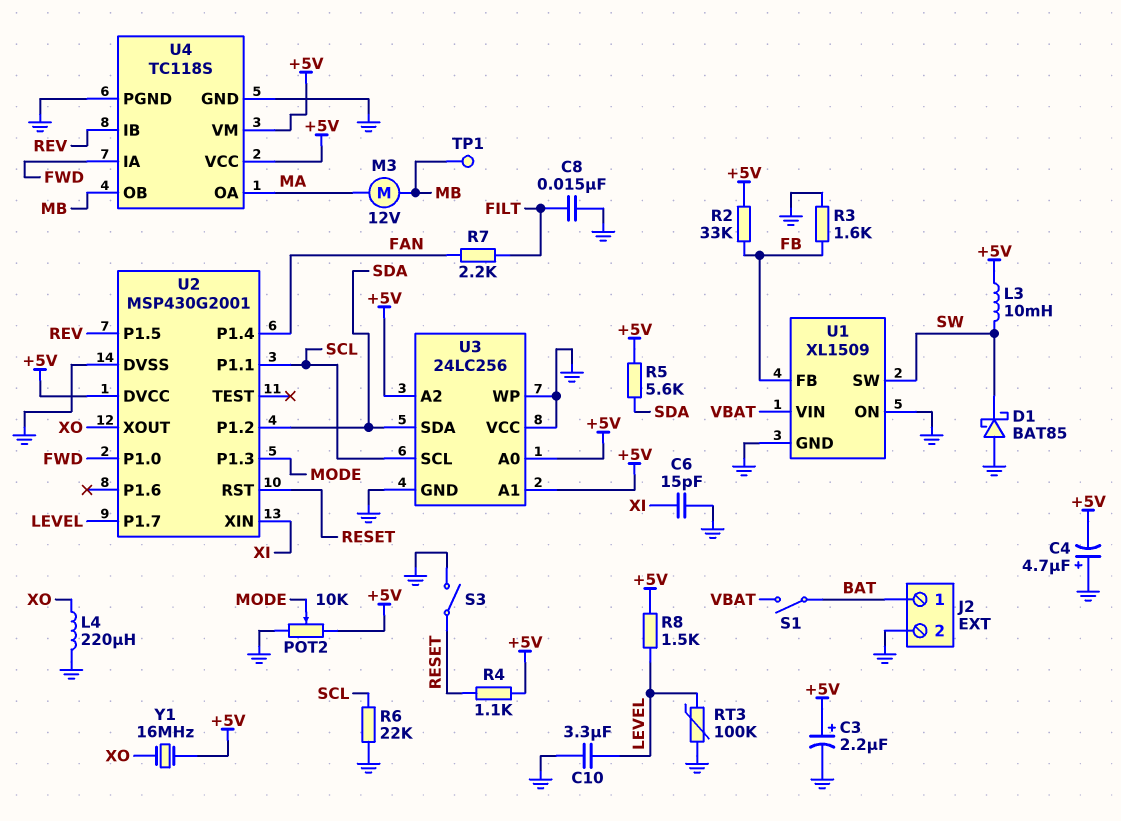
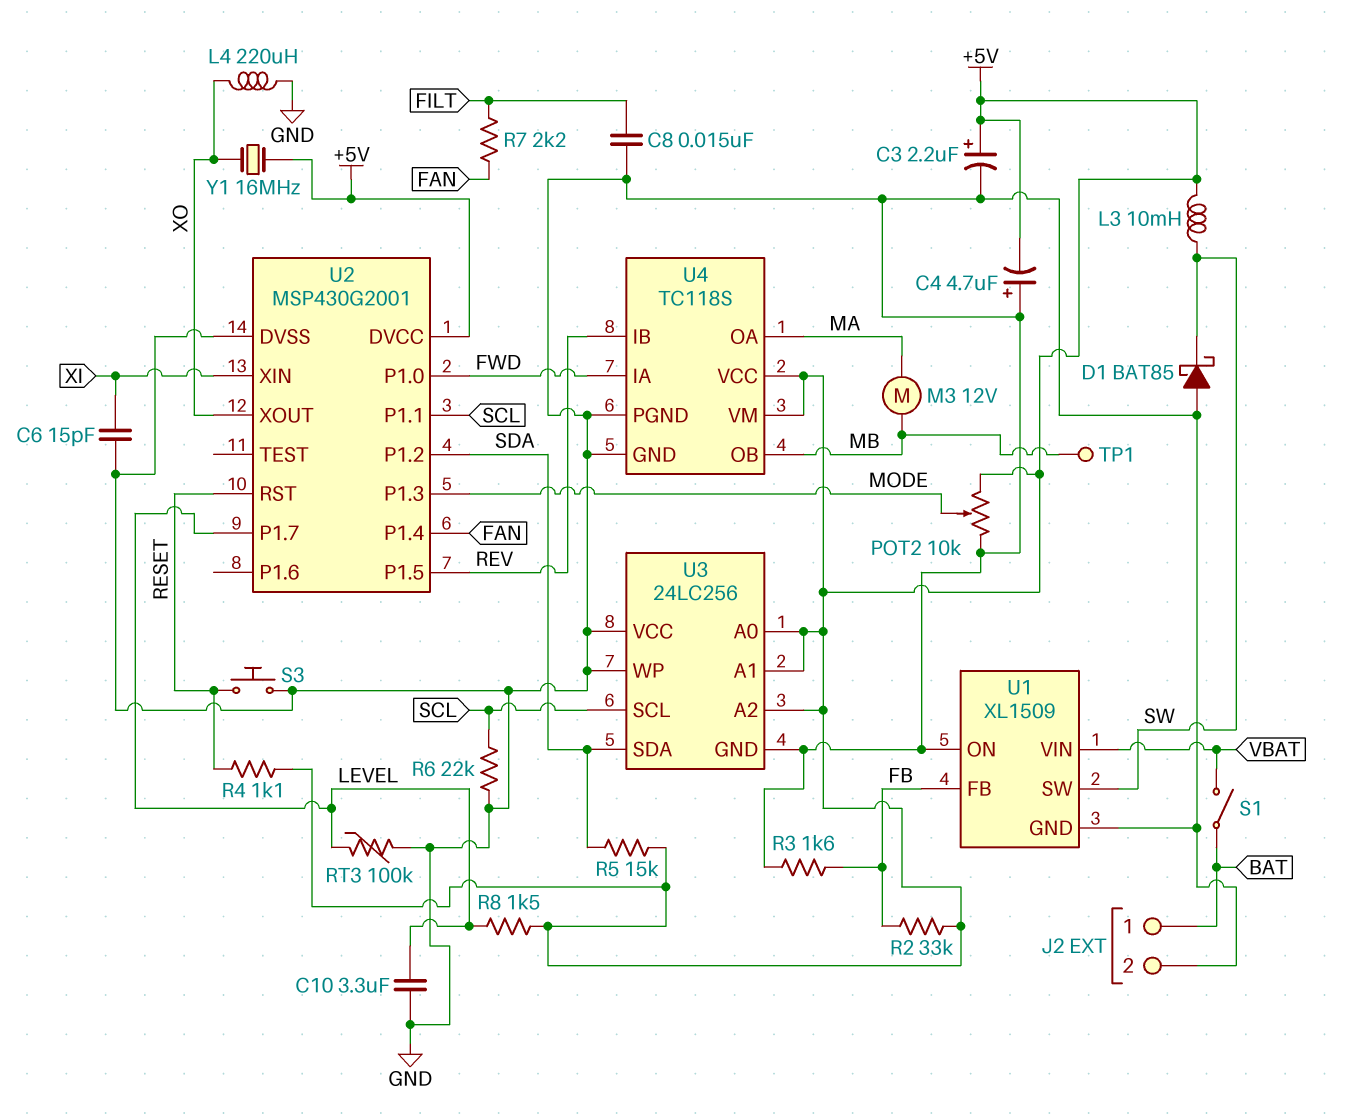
R5: 5.6k (+5V, SDA) -> 15k (+5V, SDA)
S3: switch (GND, RESET) -> button (GND, RESET)

